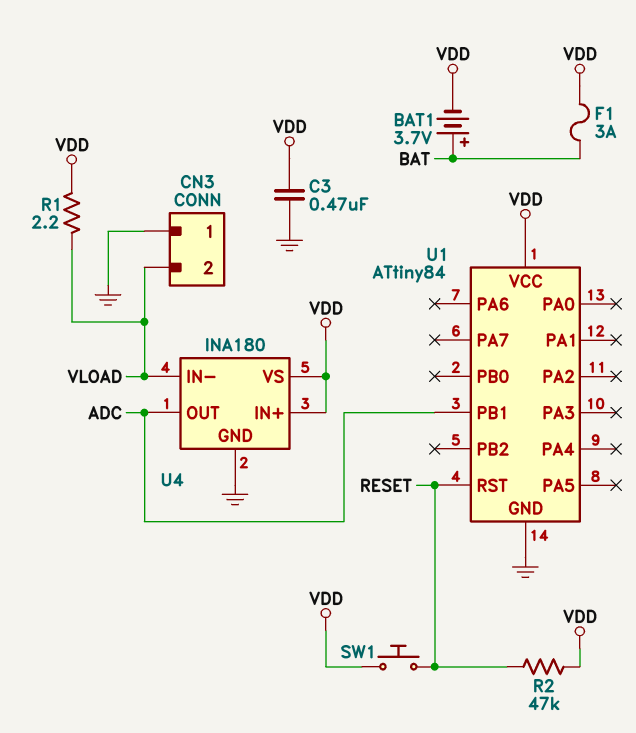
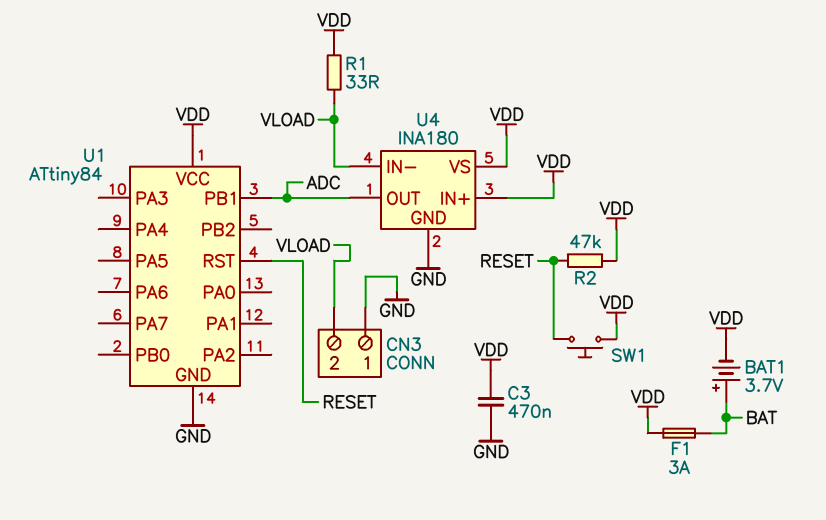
R1: 2.2 (VDD, VLOAD) -> 33 (VDD, VLOAD)

